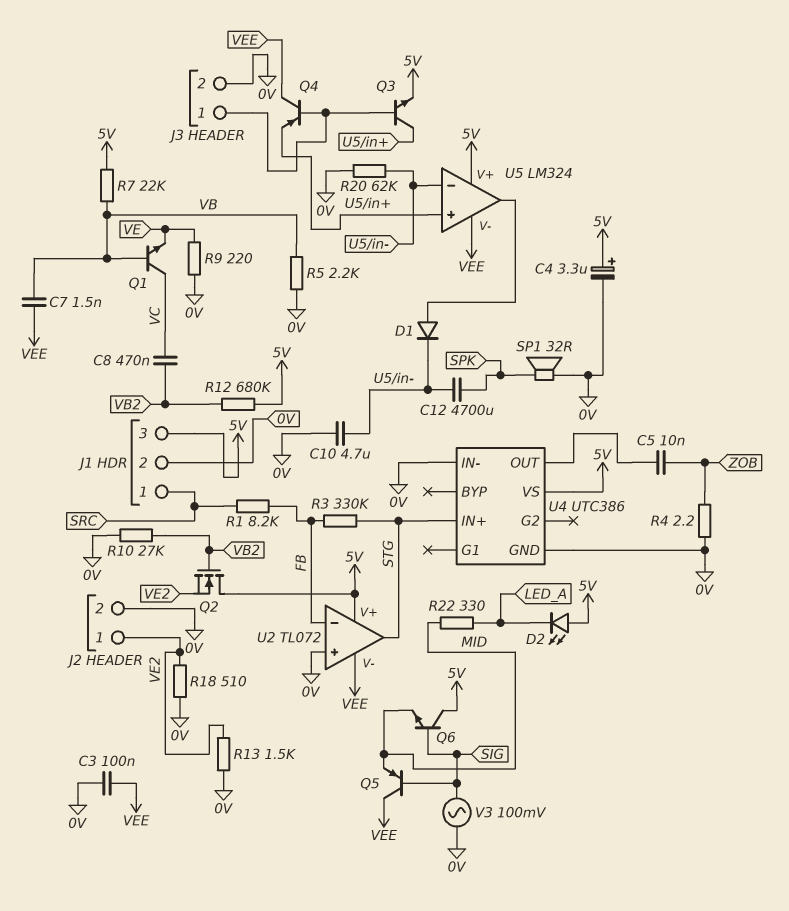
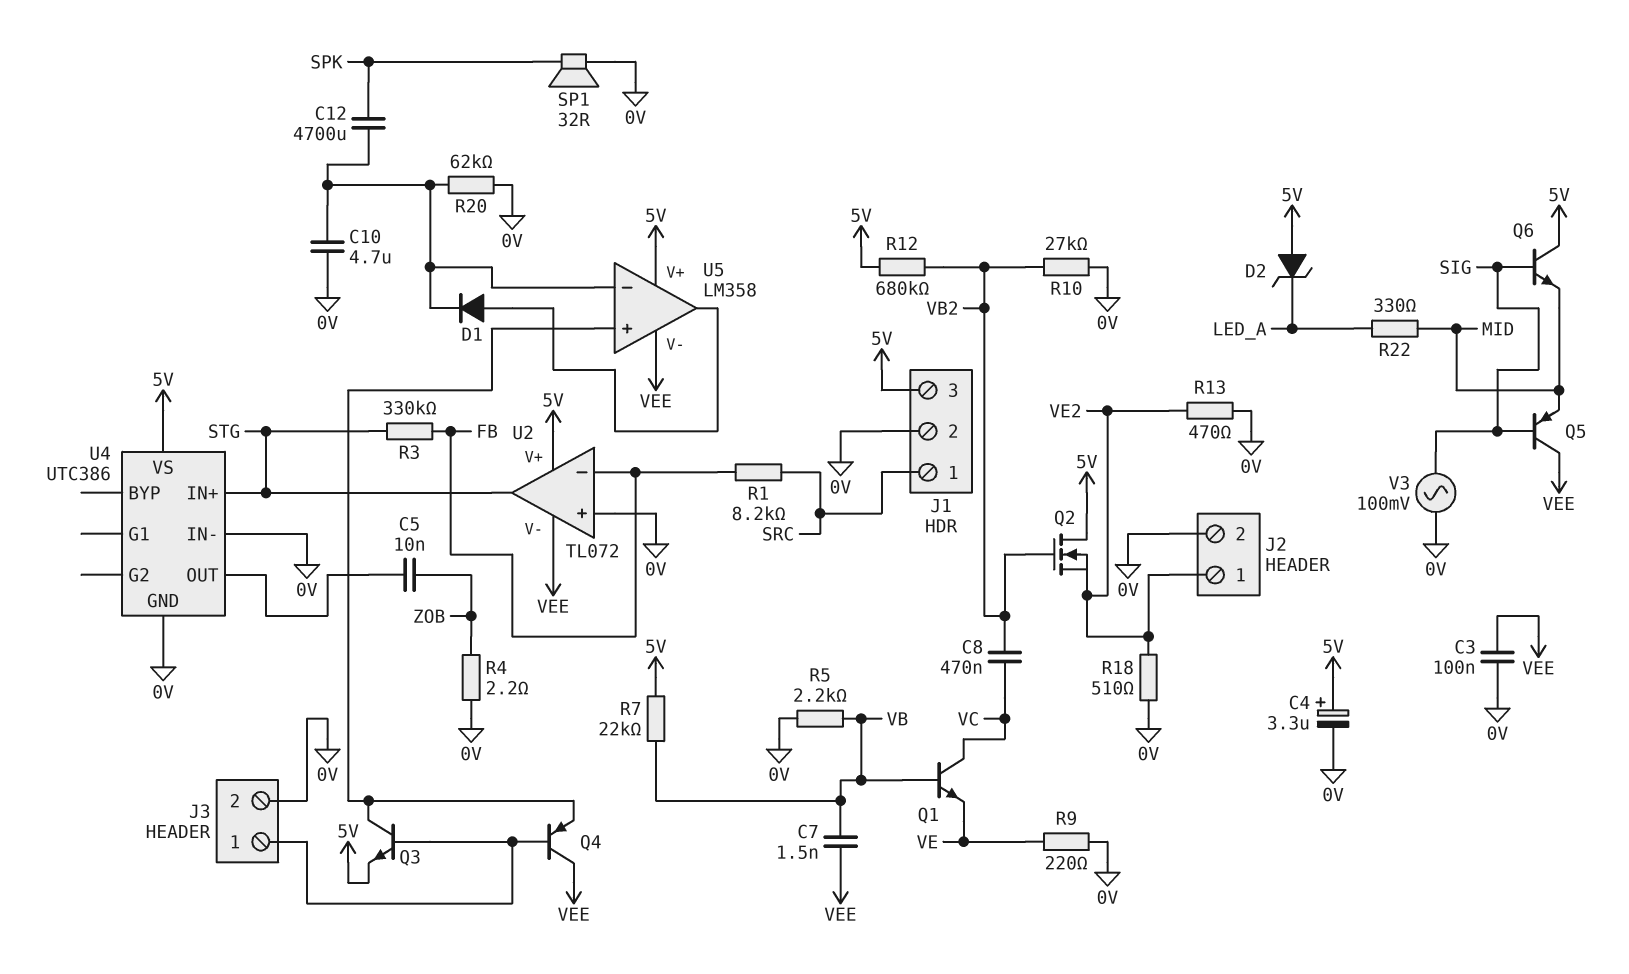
D2: LED (A 5V, K LED_A) -> zener (A 5V, K LED_A)
R13: 1.5k (0V, VE2) -> 470 (0V, VE2)
U5: LM324 -> LM358

